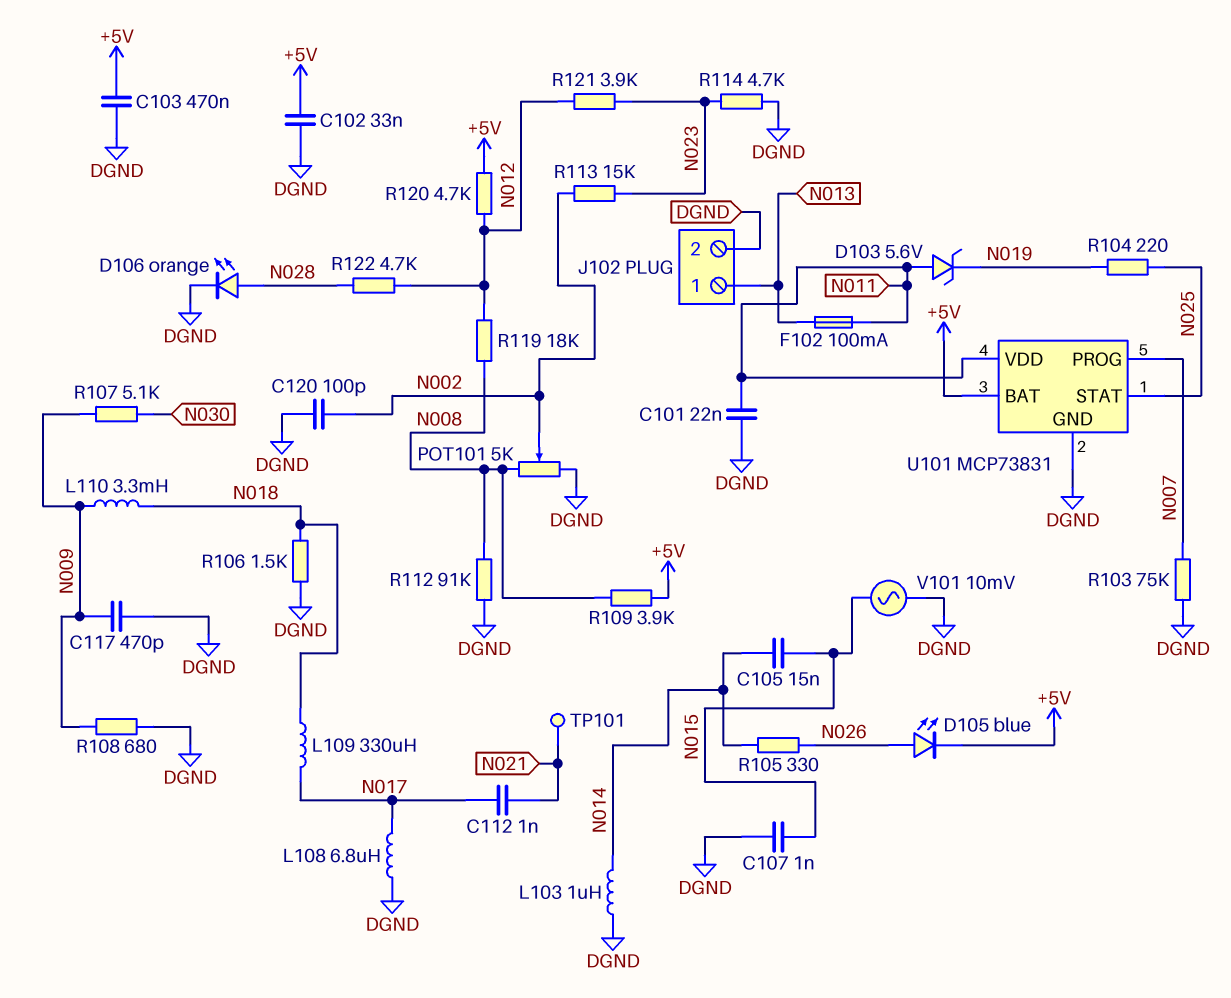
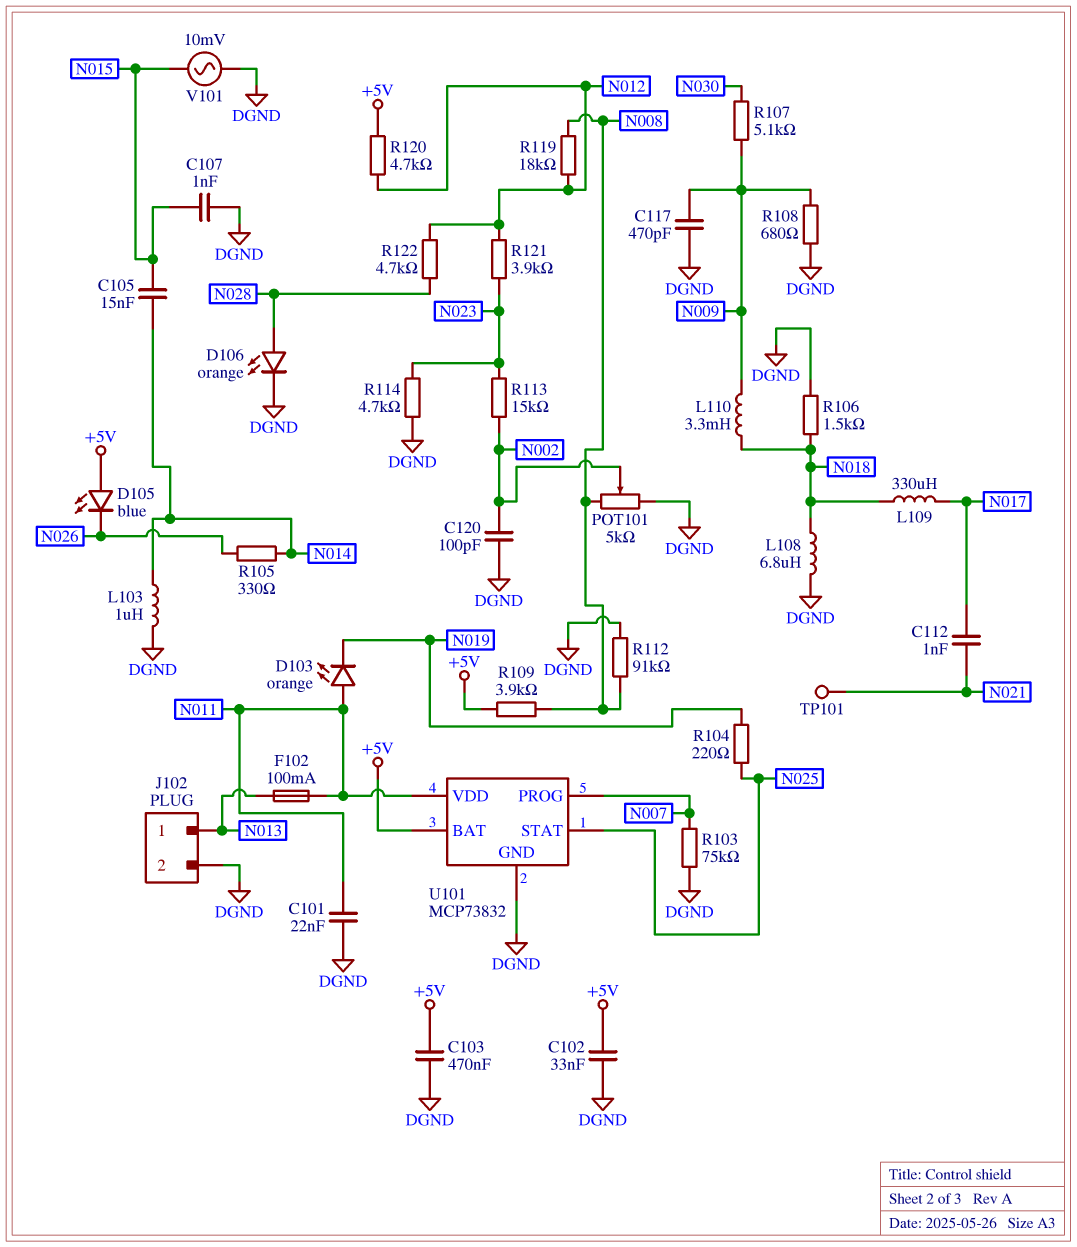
D103: zener 5.6V (A N011, K N019) -> LED orange (A N011, K N019)
D105: LED blue (A N026, K +5V) -> LED blue (A +5V, K N026)
L108: 6.8uH (DGND, N017) -> 6.8uH (DGND, N018)
U101: MCP73831 -> MCP73832

